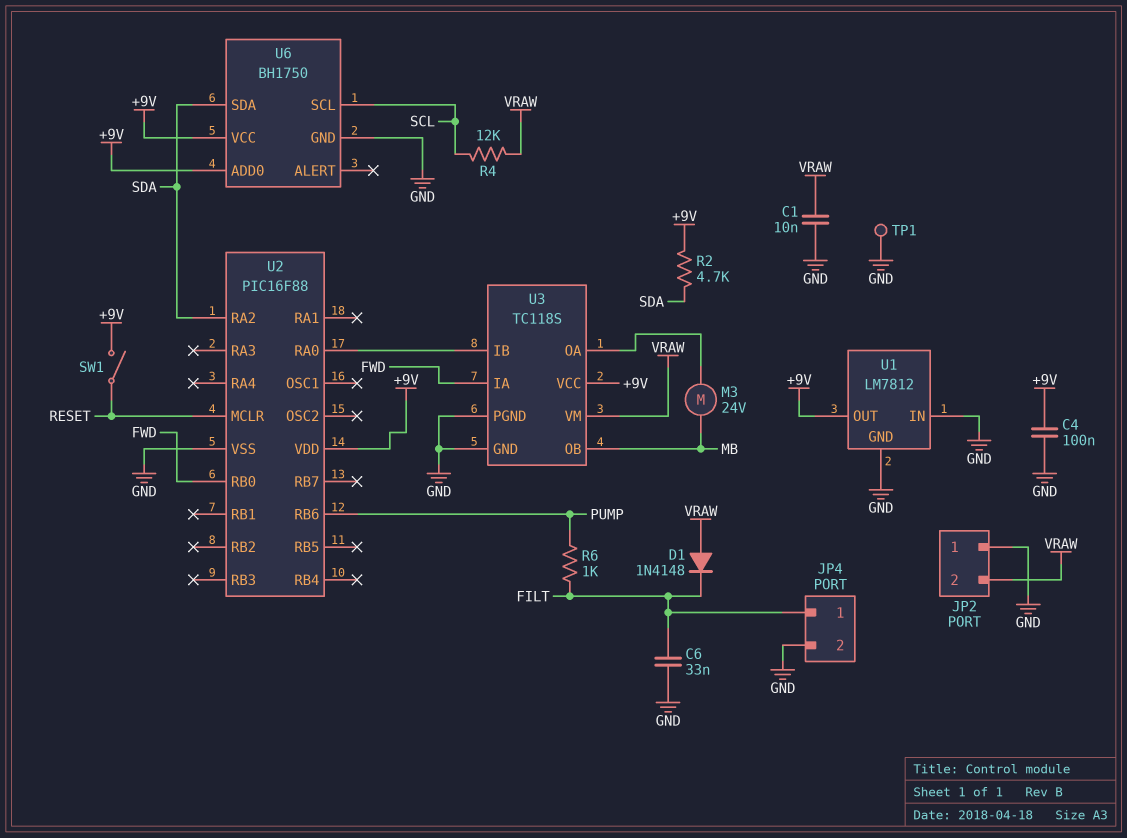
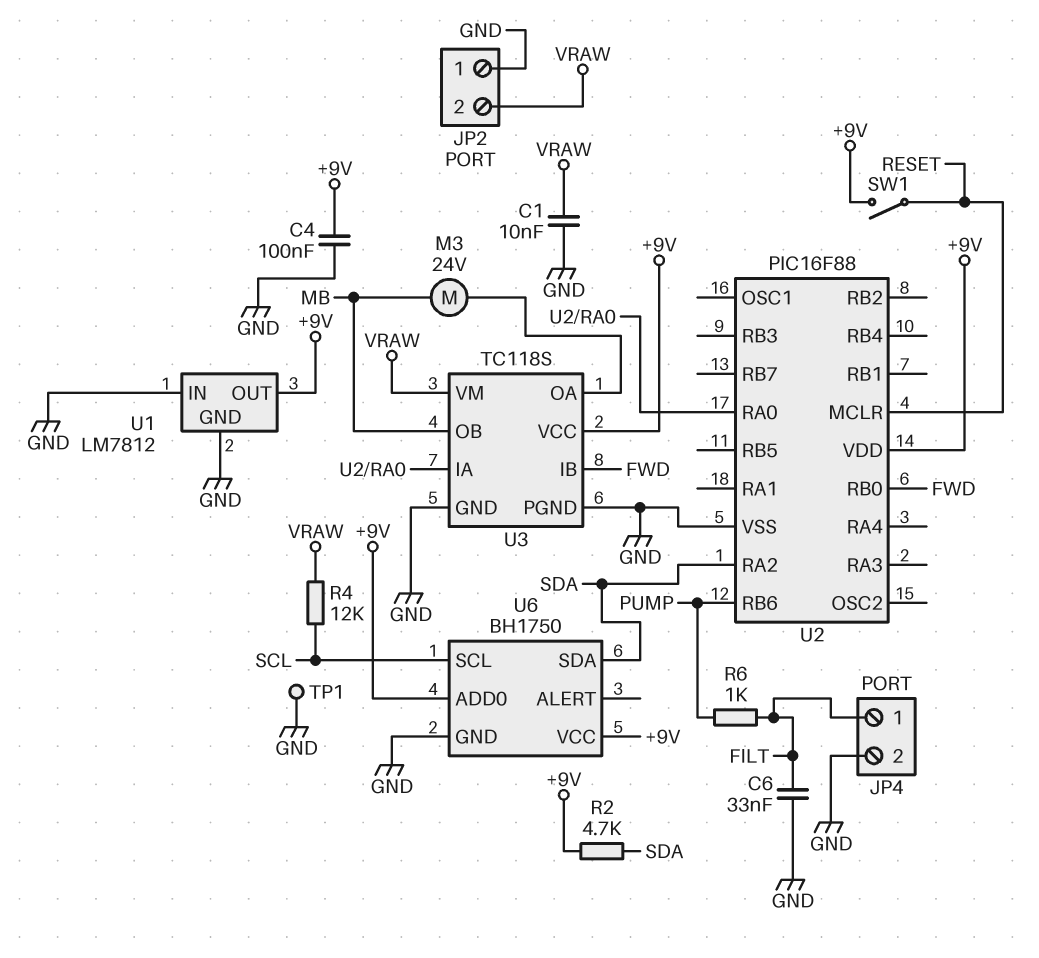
D1: diode 1N4148 (A VRAW, K FILT) -> none
U3 pin IA: FWD -> U2/RA0
U3 pin IB: U2/RA0 -> FWD

